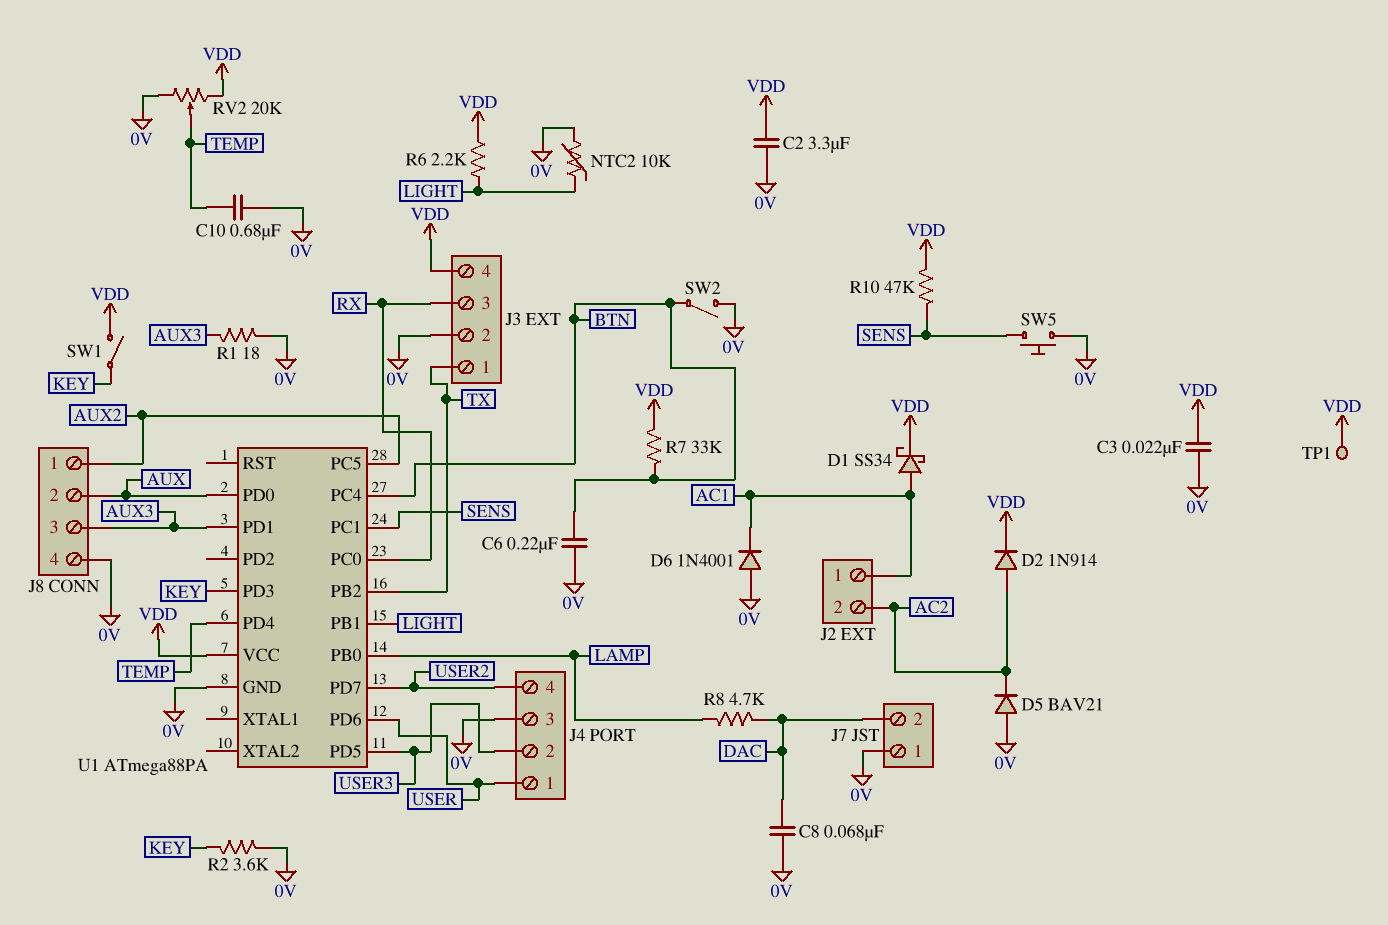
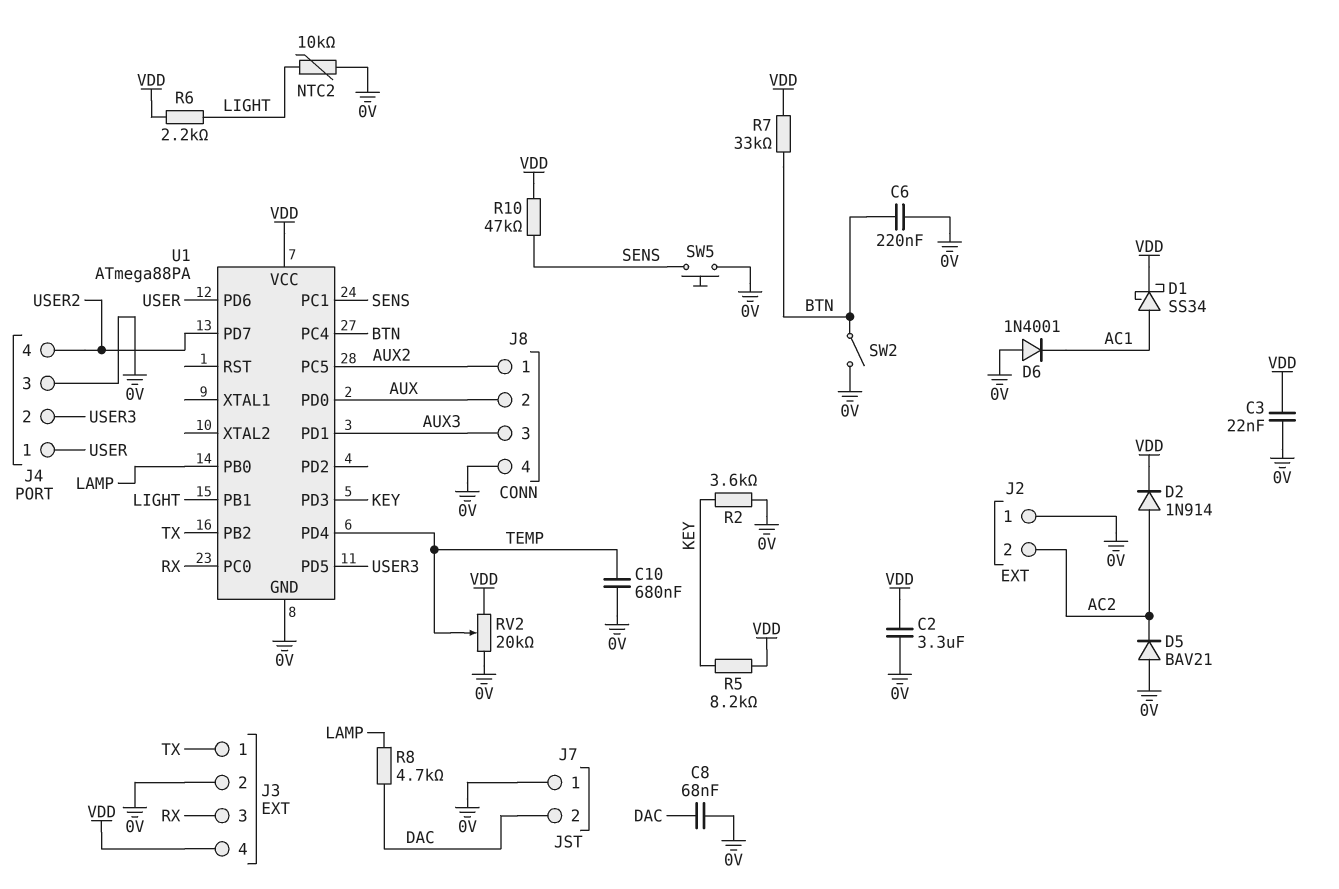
J2 pin 1: AC1 -> 0V
R1: 18 (0V, AUX3) -> none
R5: none -> 8.2k (KEY, VDD)
SW1: switch (KEY, VDD) -> none
TP1: test point (VDD) -> none

